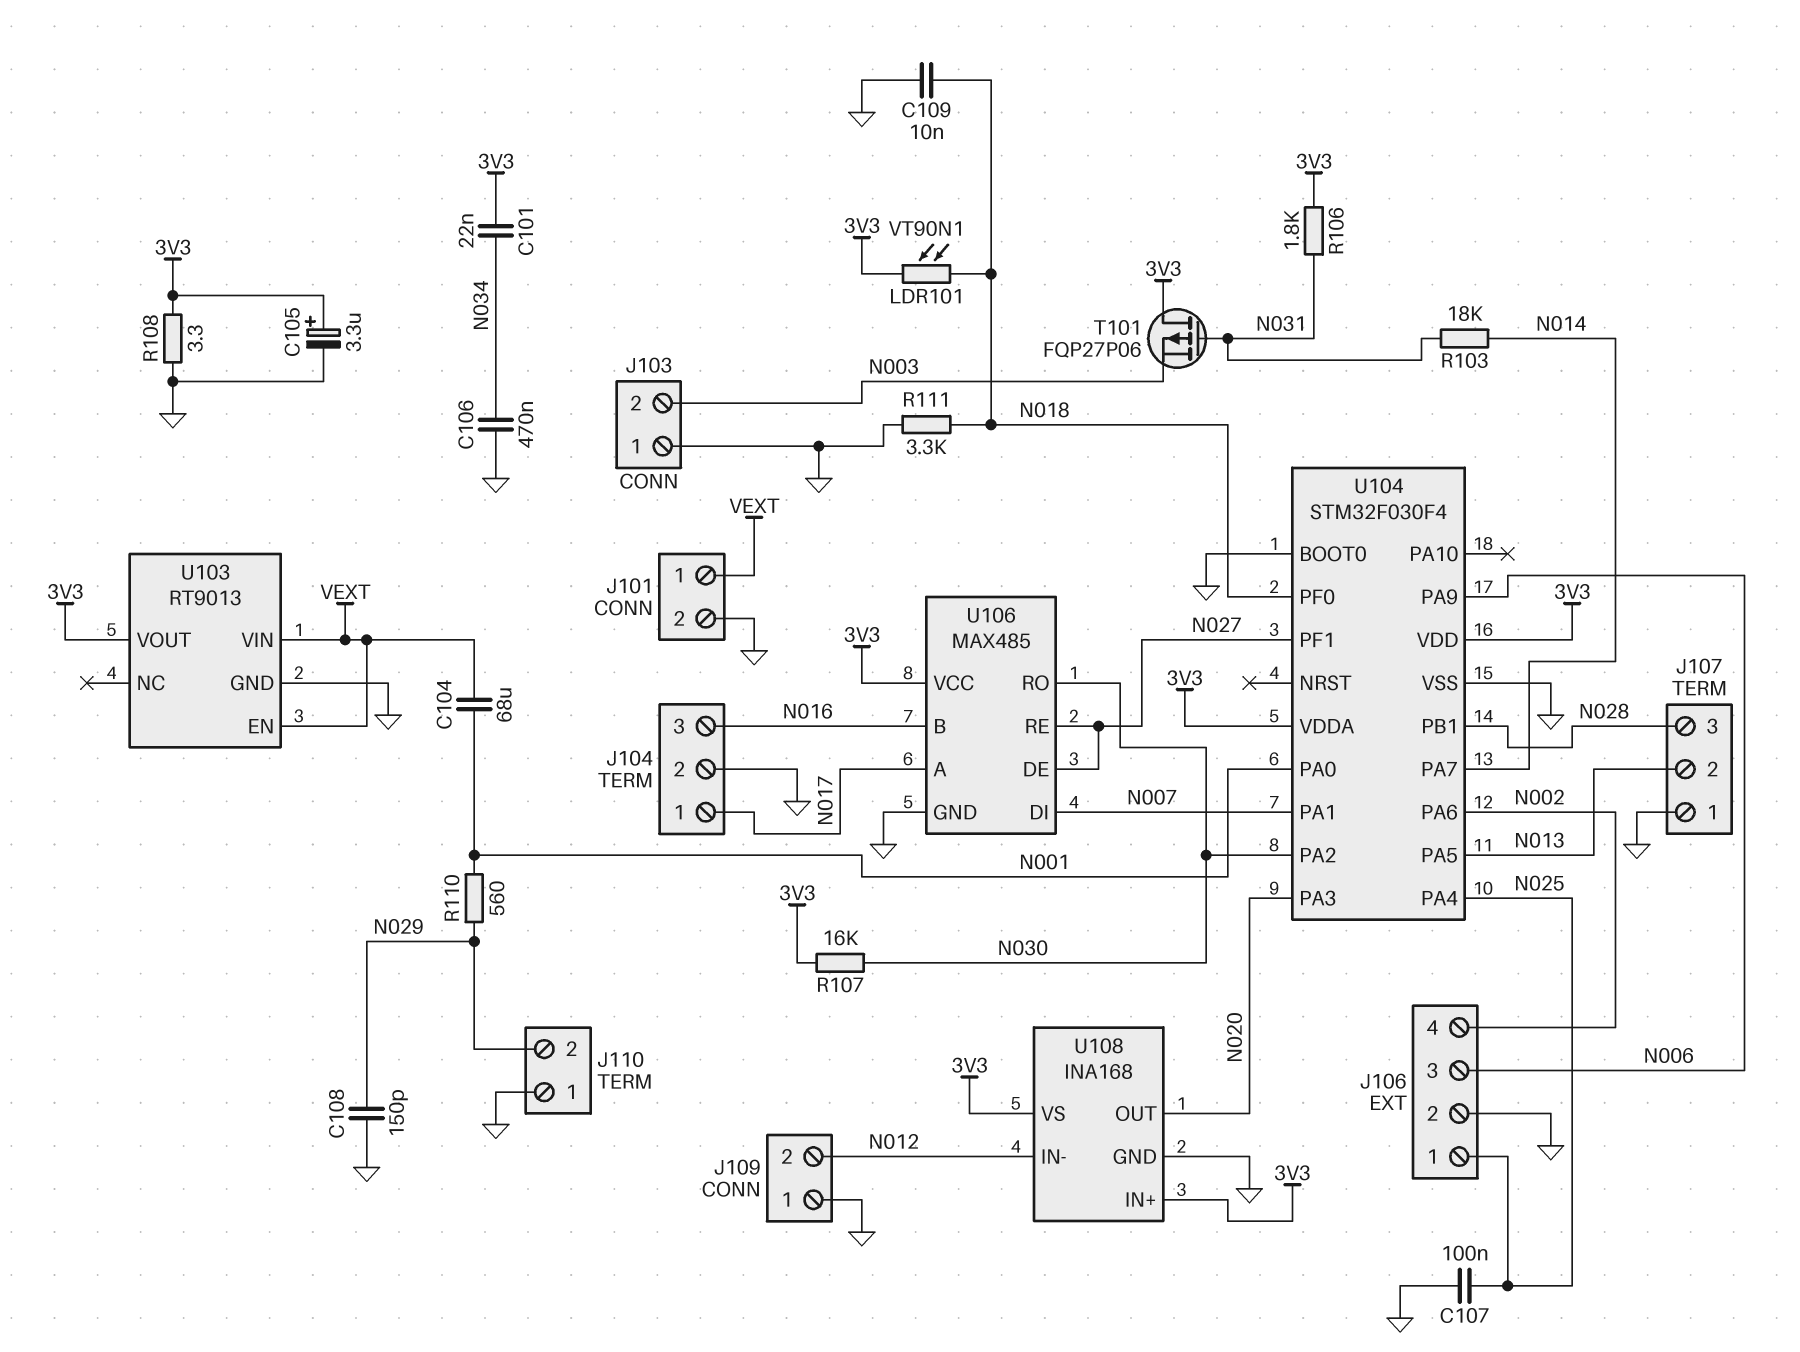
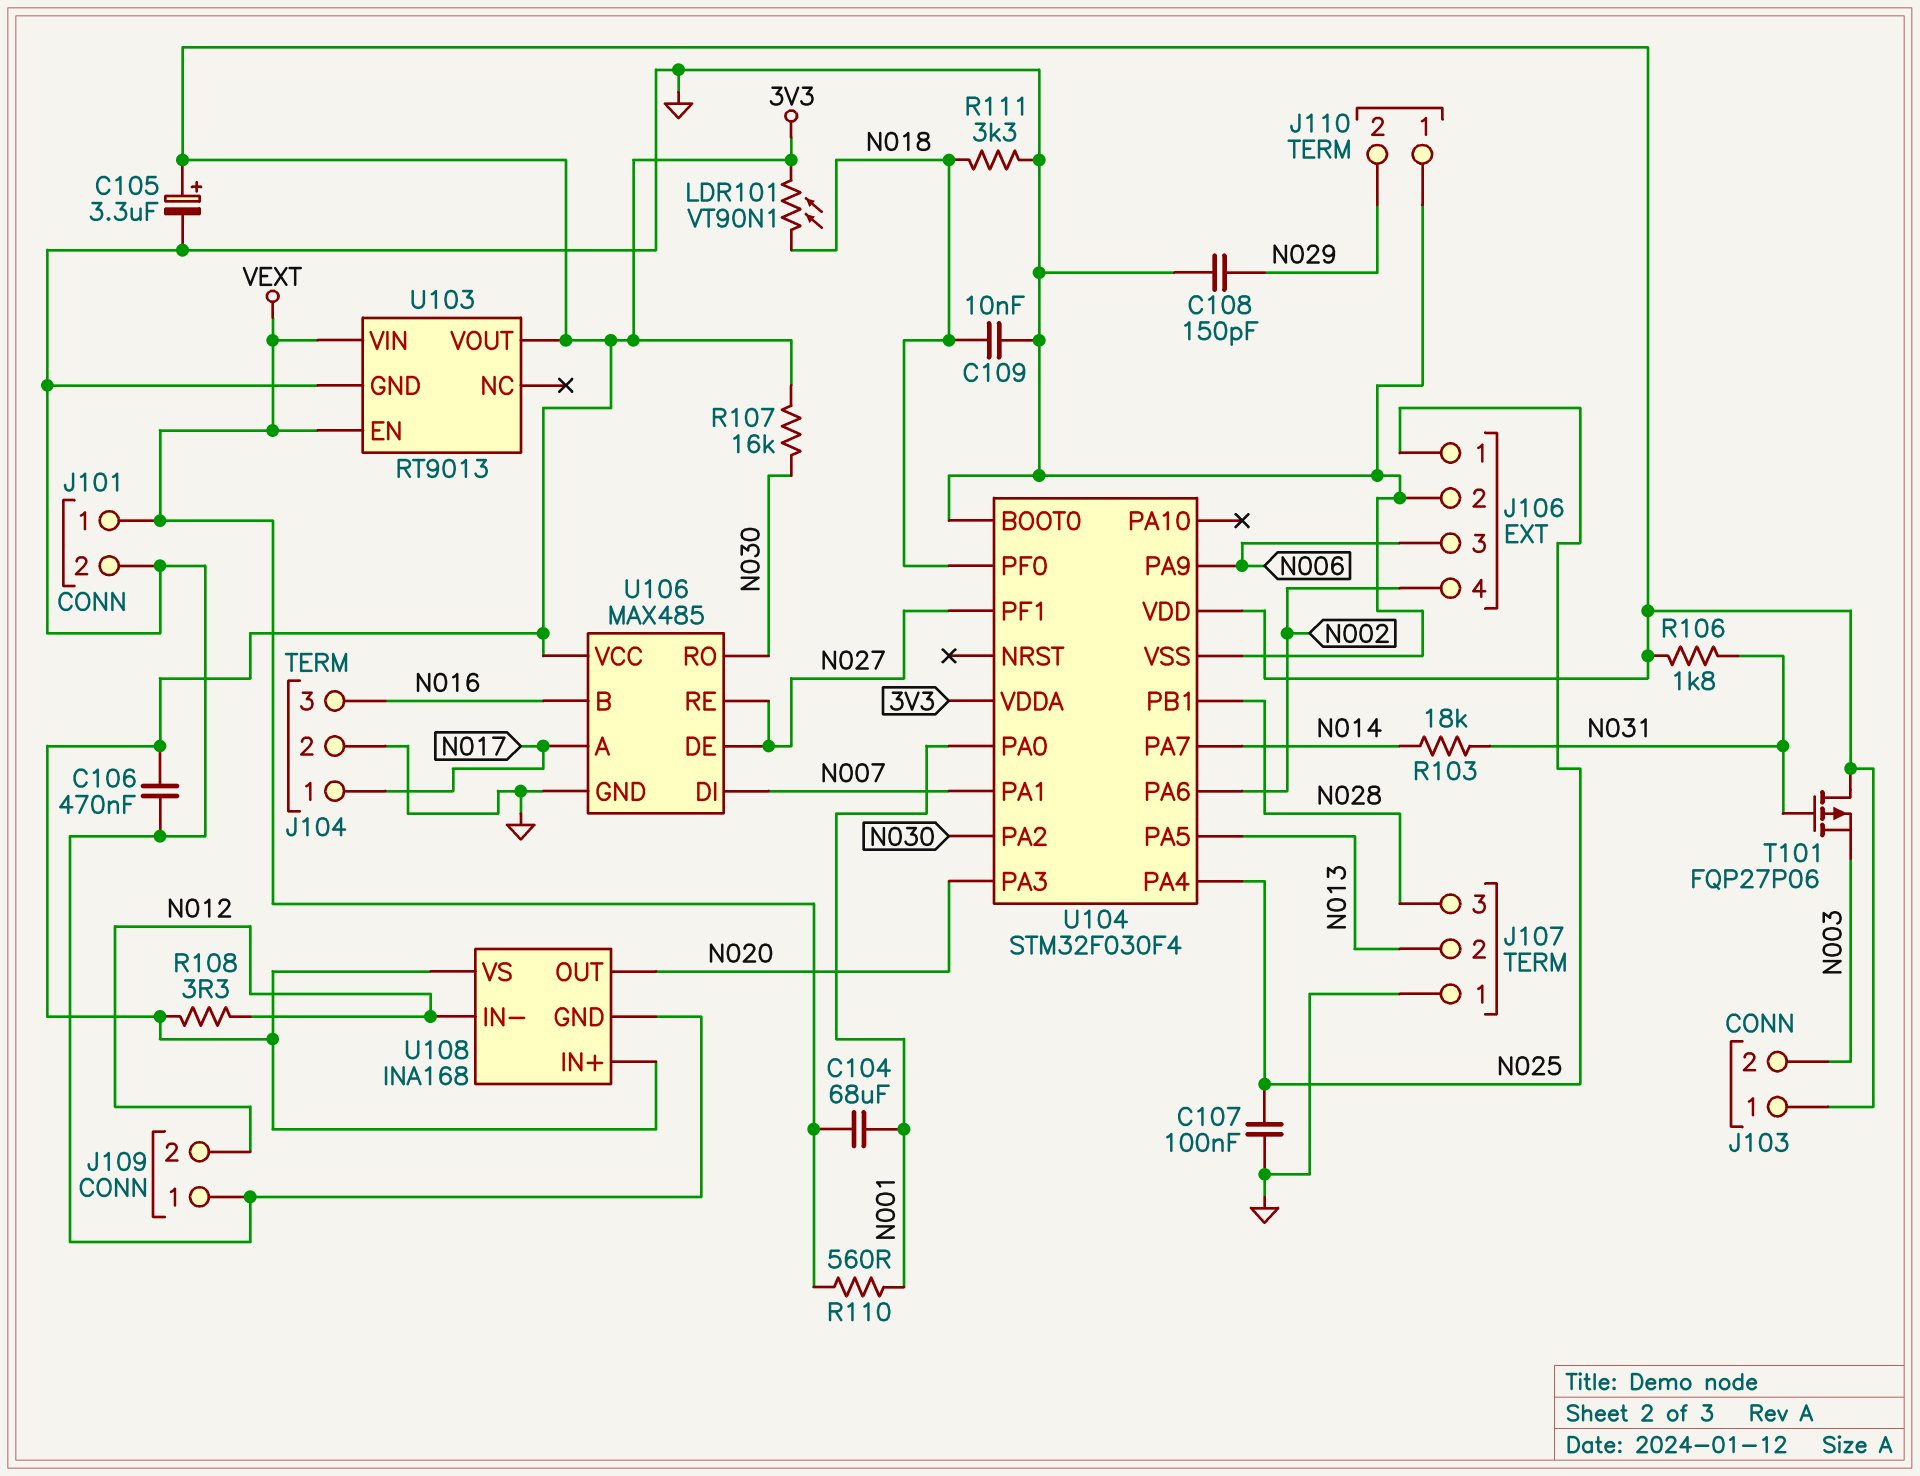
C101: 22nF (3V3, N034) -> none
C106: 470nF (GND, N034) -> 470nF (3V3, GND)
J103 pin 1: GND -> 3V3
R108: 3.3 (3V3, GND) -> 3.3 (3V3, N012)
R110: 560 (N001, N029) -> 560 (N001, VEXT)

